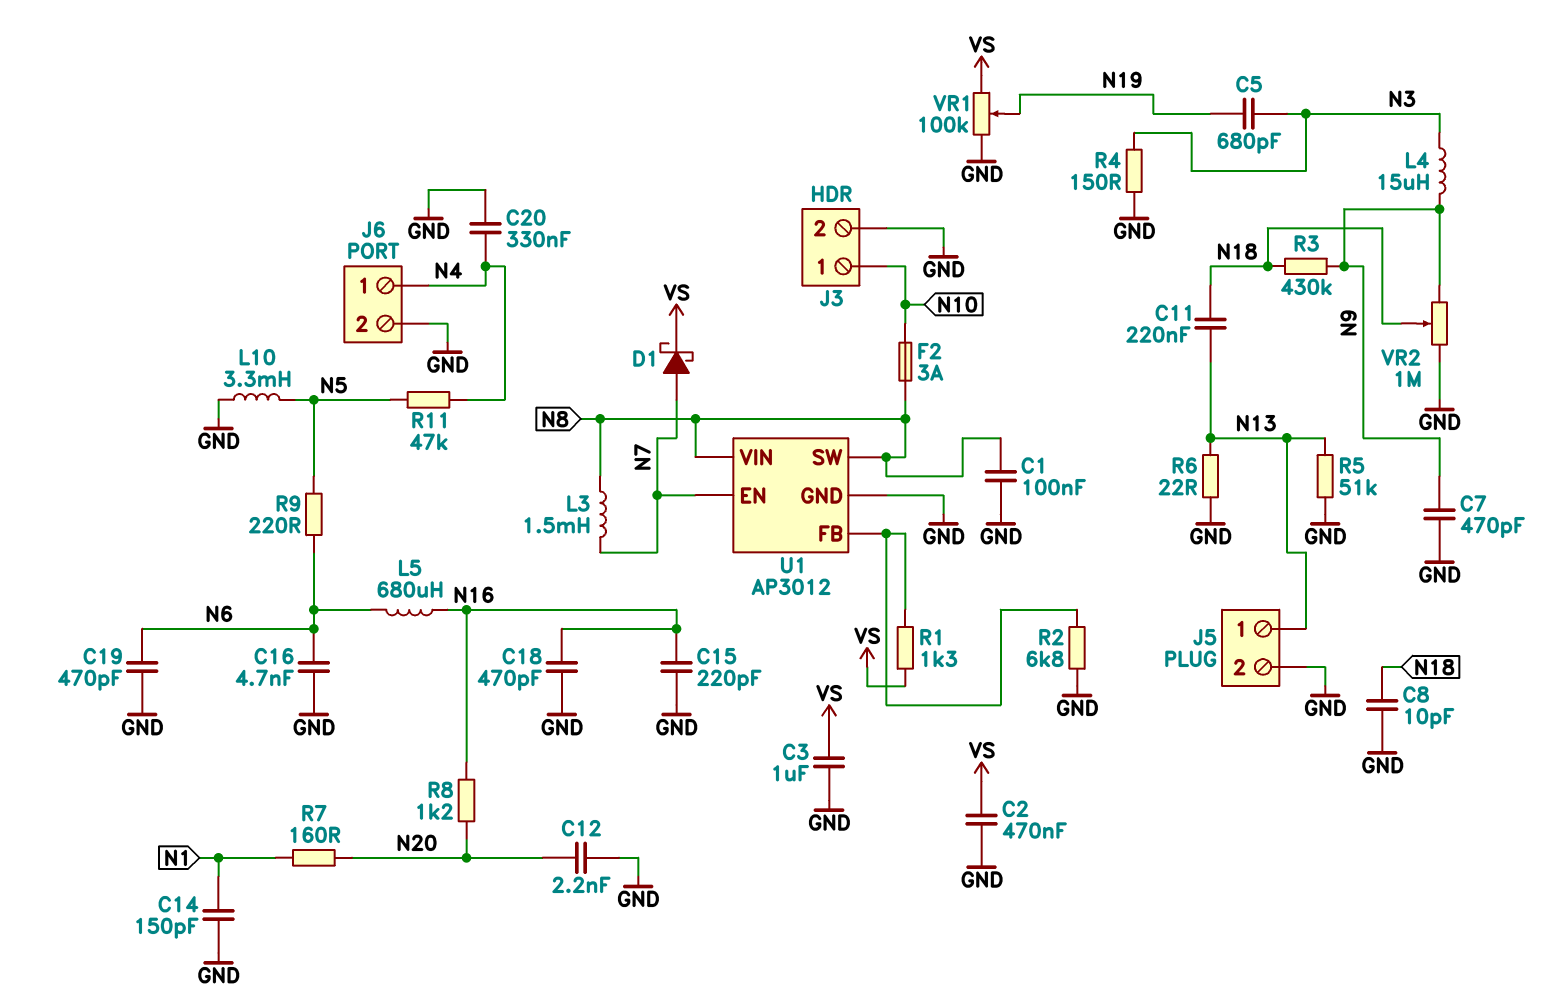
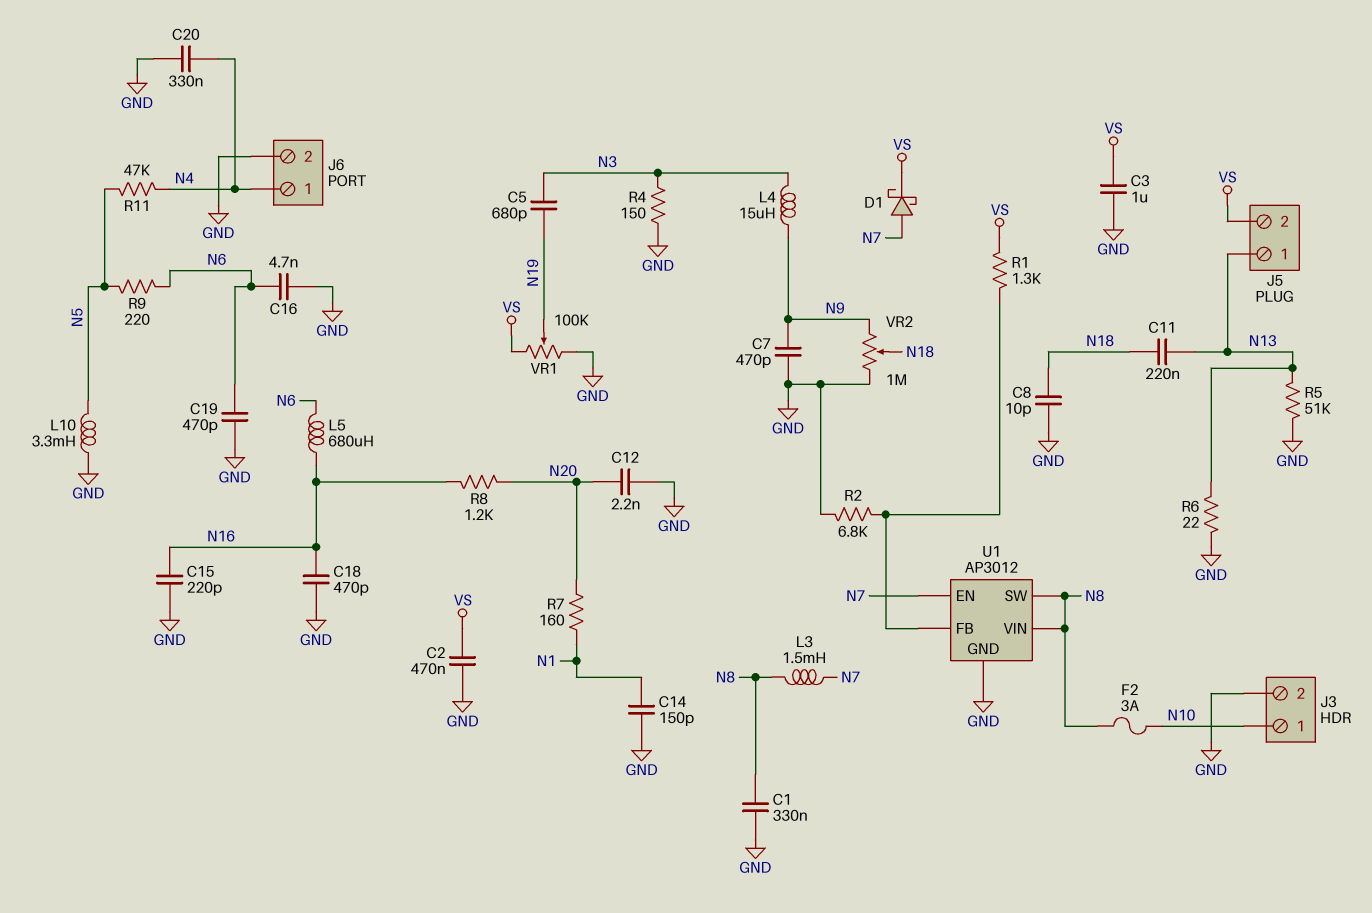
C1: 100nF (GND, N8) -> 330nF (GND, N8)
J5 pin 2: GND -> VS
R3: 430k (N9, N18) -> none

